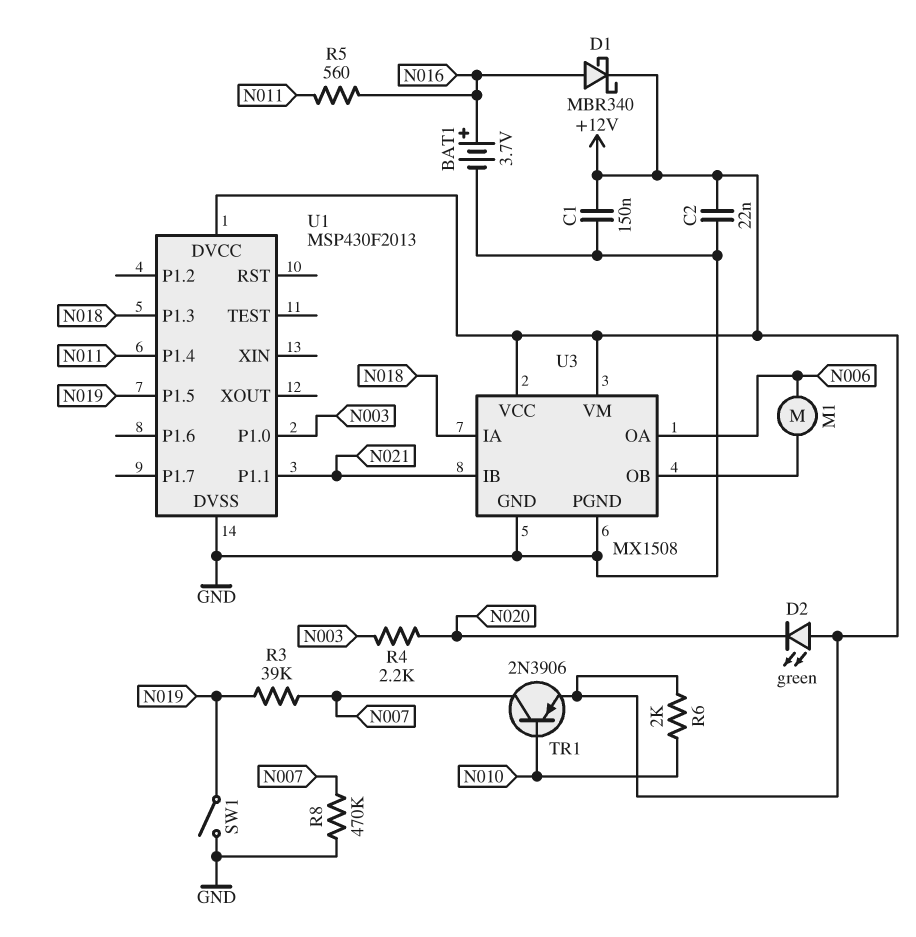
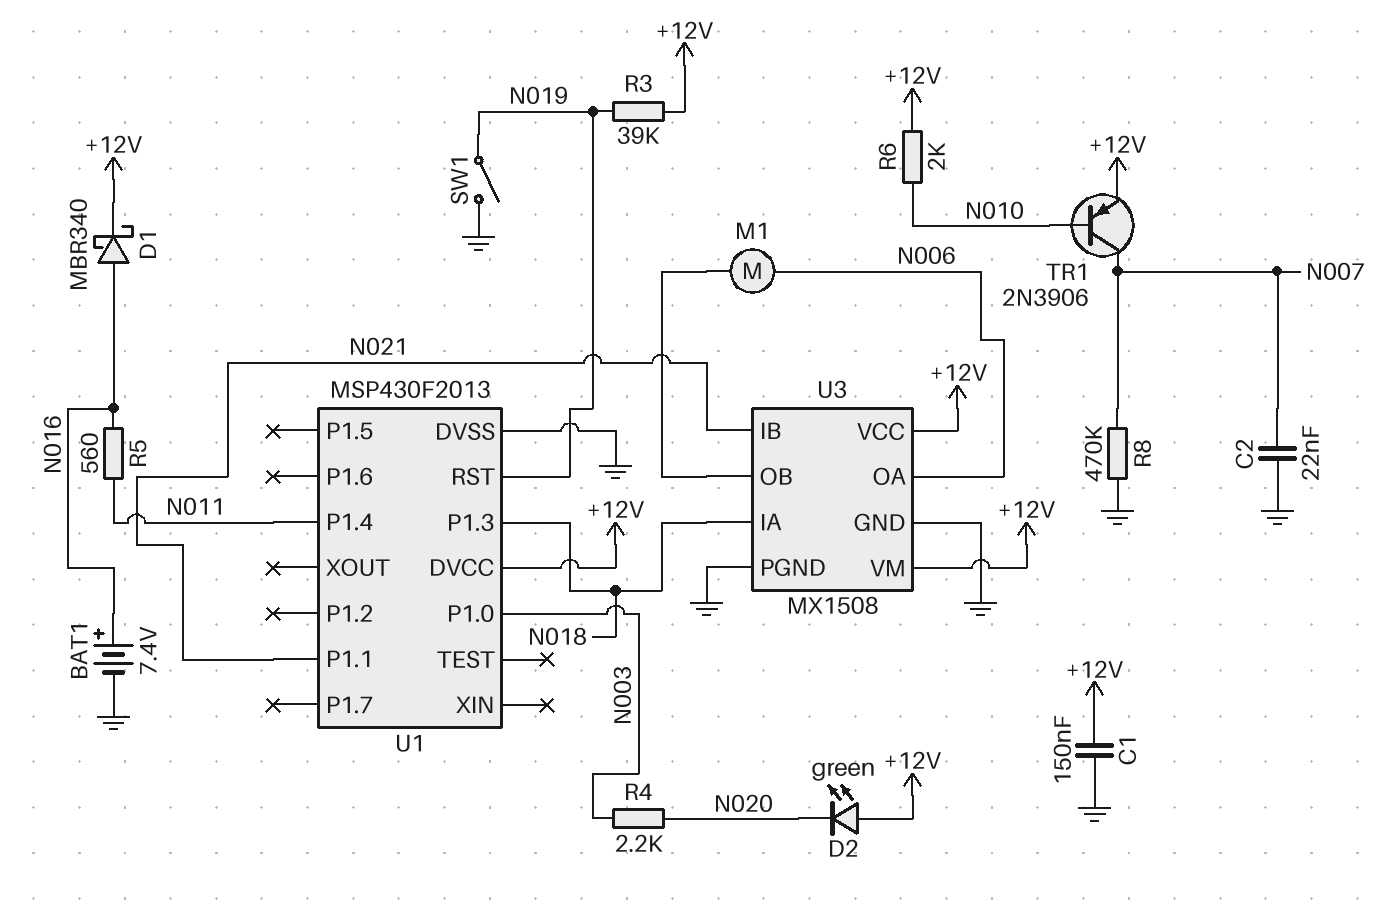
BAT1: 3.7V (plus N016, minus GND) -> 7.4V (plus N016, minus GND)
C2: 22nF (+12V, GND) -> 22nF (GND, N007)
R3: 39k (N007, N019) -> 39k (+12V, N019)
U1 pin P1.5: N019 -> none
U1 pin RST: none -> N019

